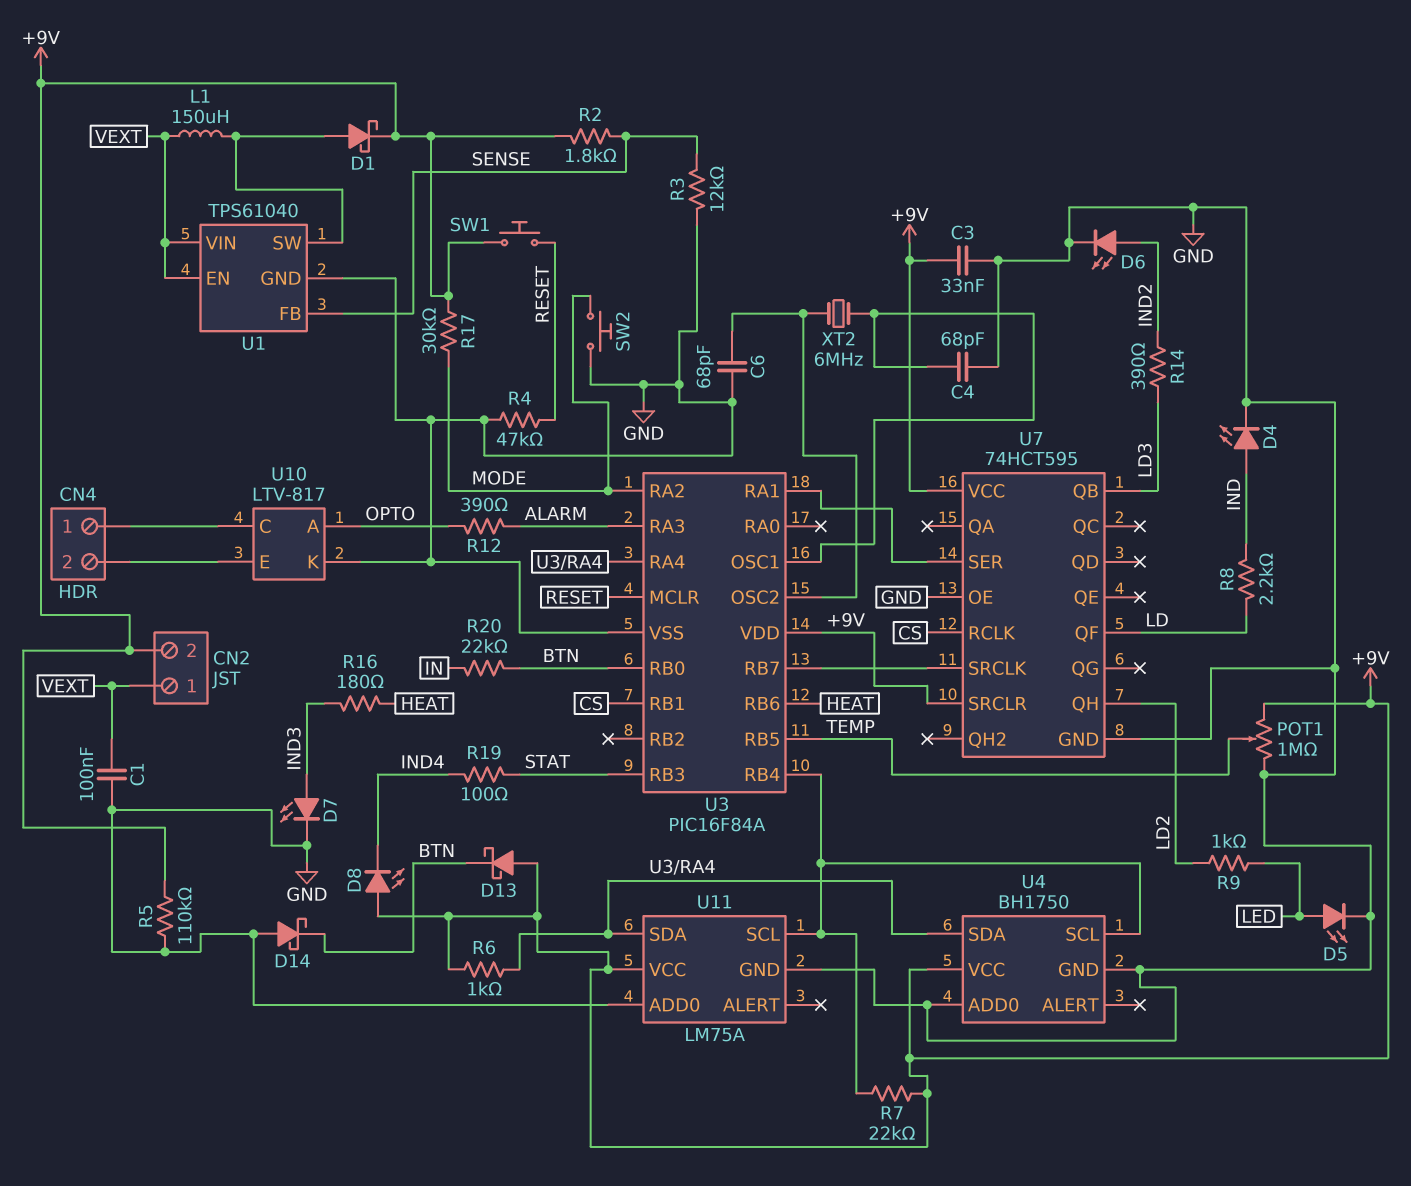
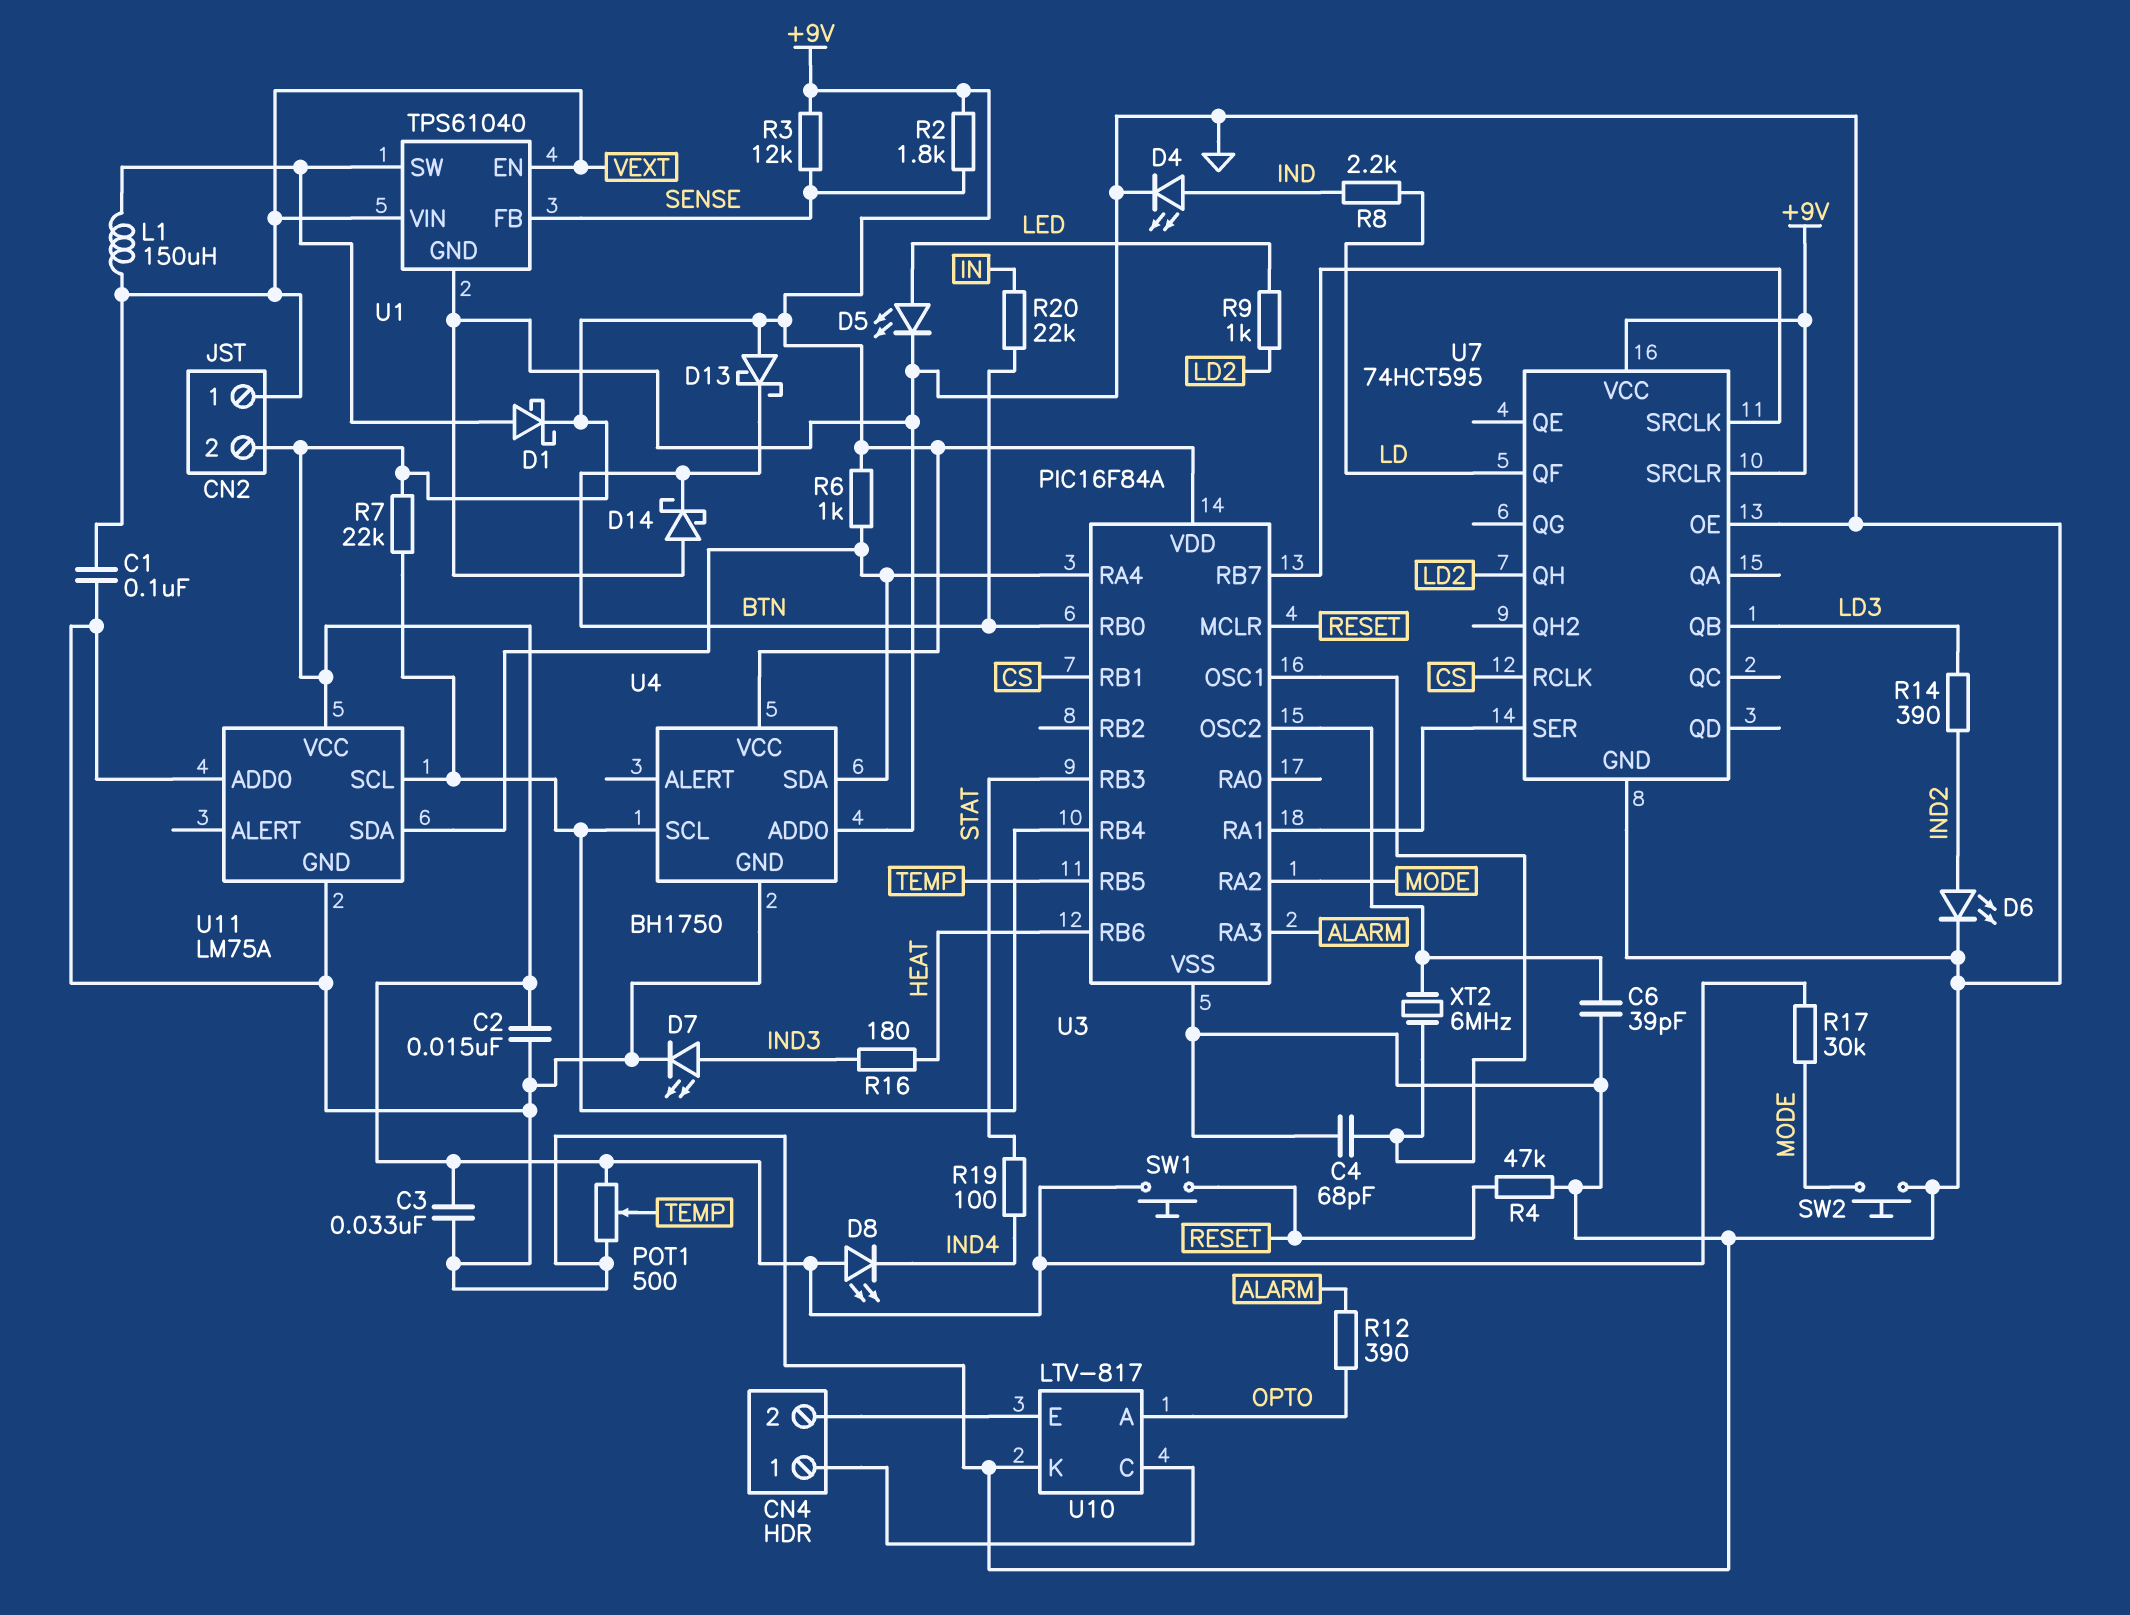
C2: none -> 15nF (+9V, GND)
C6: 68pF (GND, U3/OSC2) -> 39pF (GND, U3/OSC2)
POT1: 1M (+9V, GND, wiper TEMP) -> 500 (+9V, GND, wiper TEMP)
R3: 12k (GND, SENSE) -> 12k (+9V, SENSE)
R5: 110k (+9V, GND) -> none

